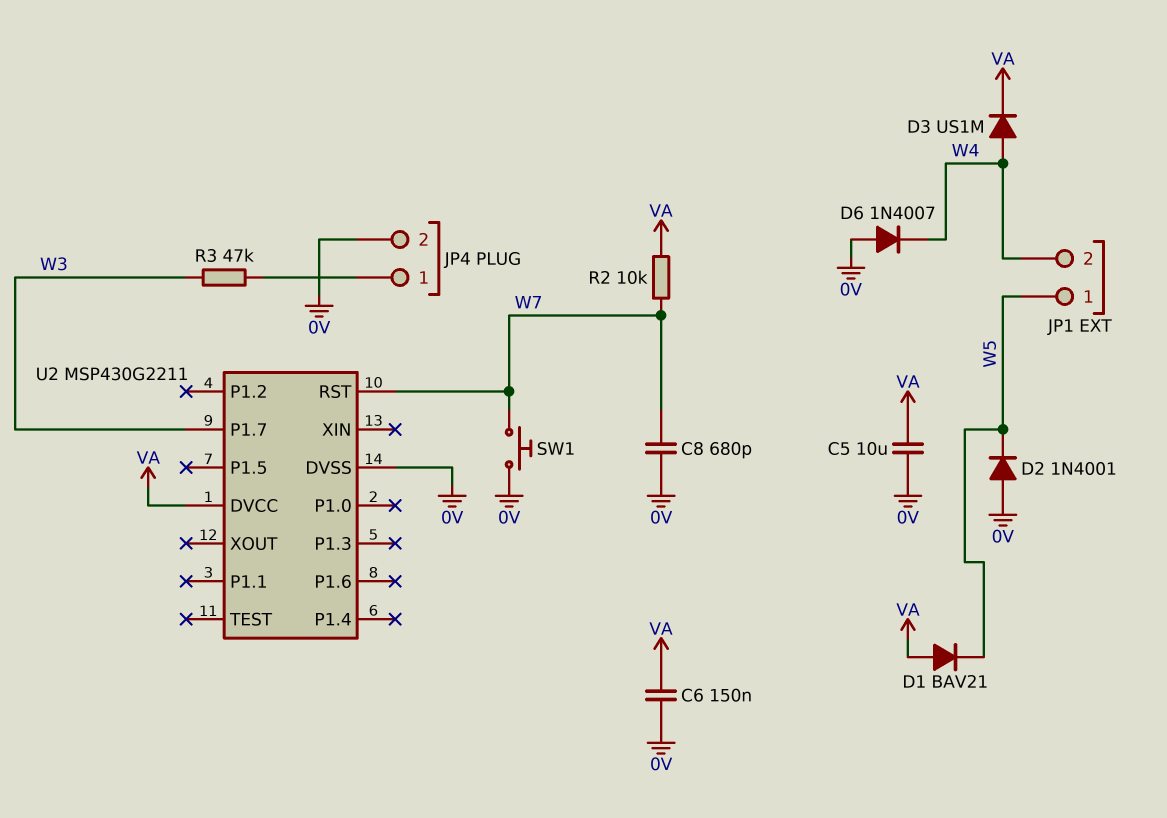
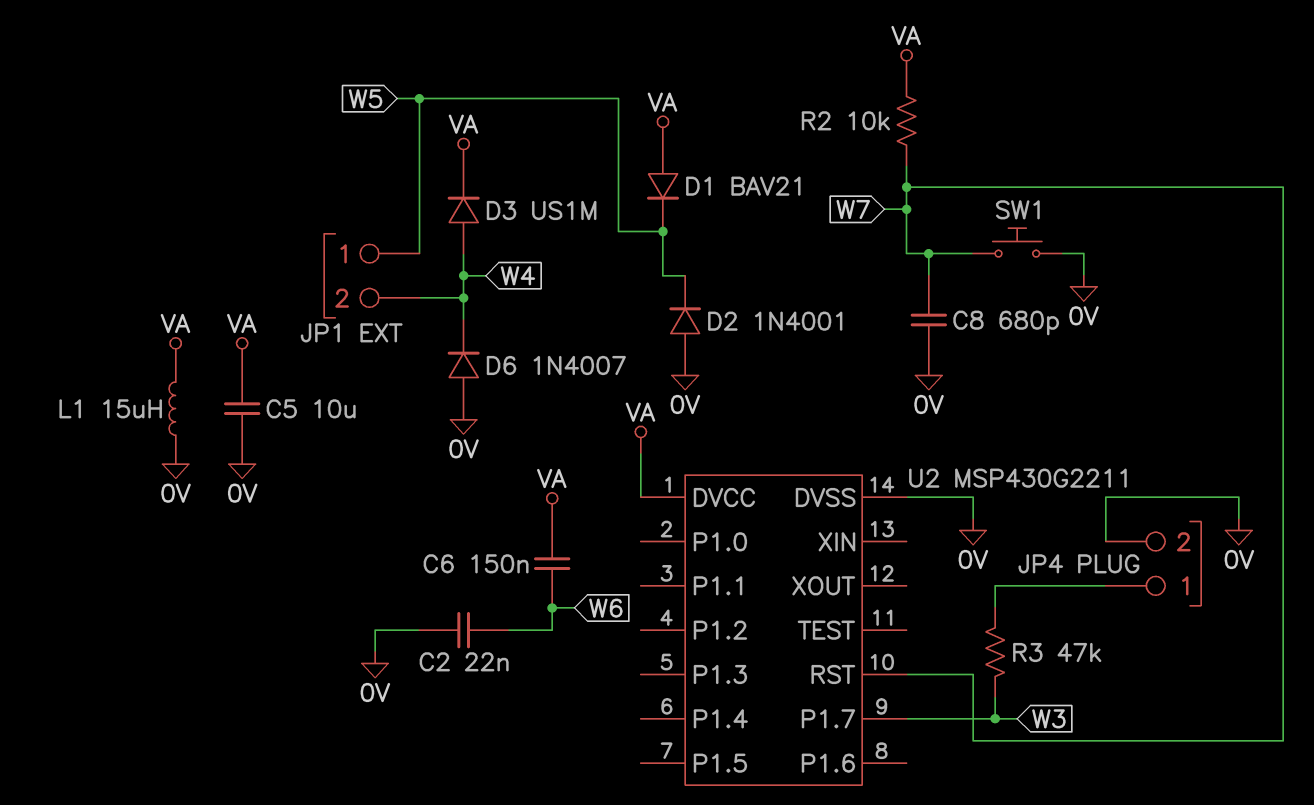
C2: none -> 22nF (0V, W6)
C6: 150nF (0V, VA) -> 150nF (VA, W6)
L1: none -> 15uH (0V, VA)

